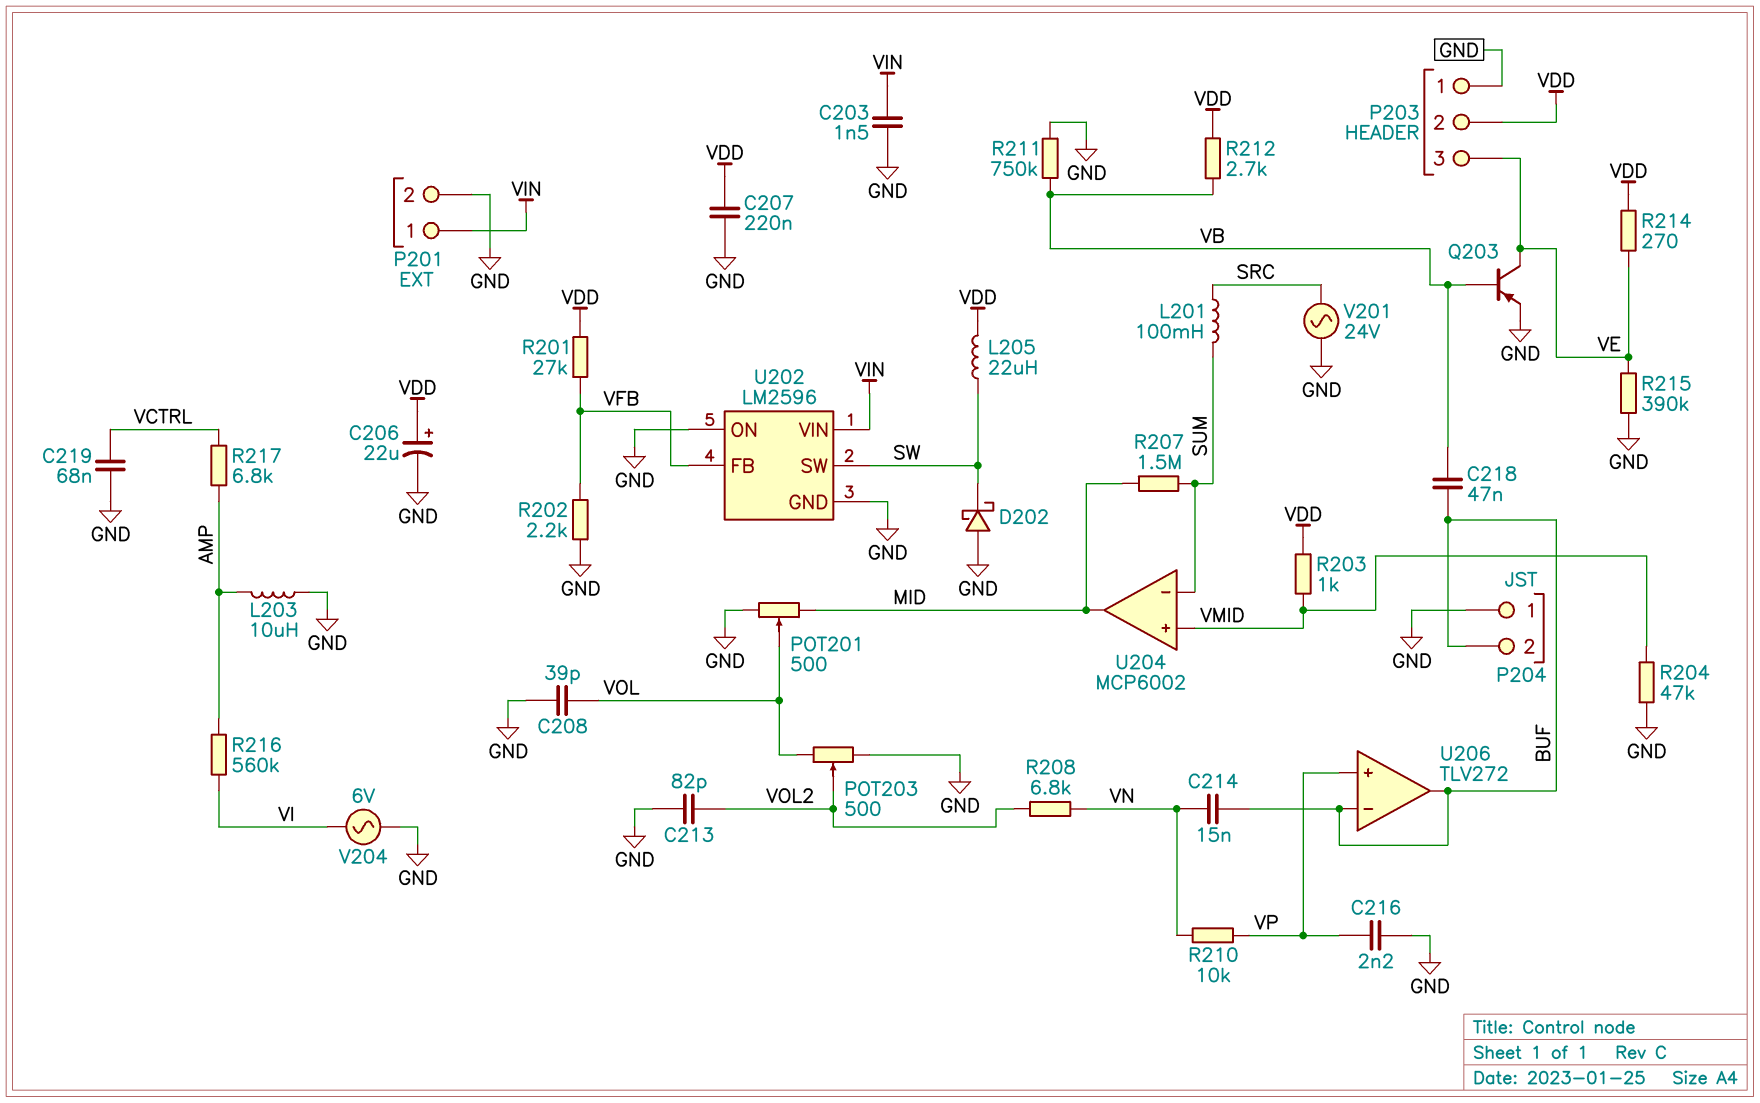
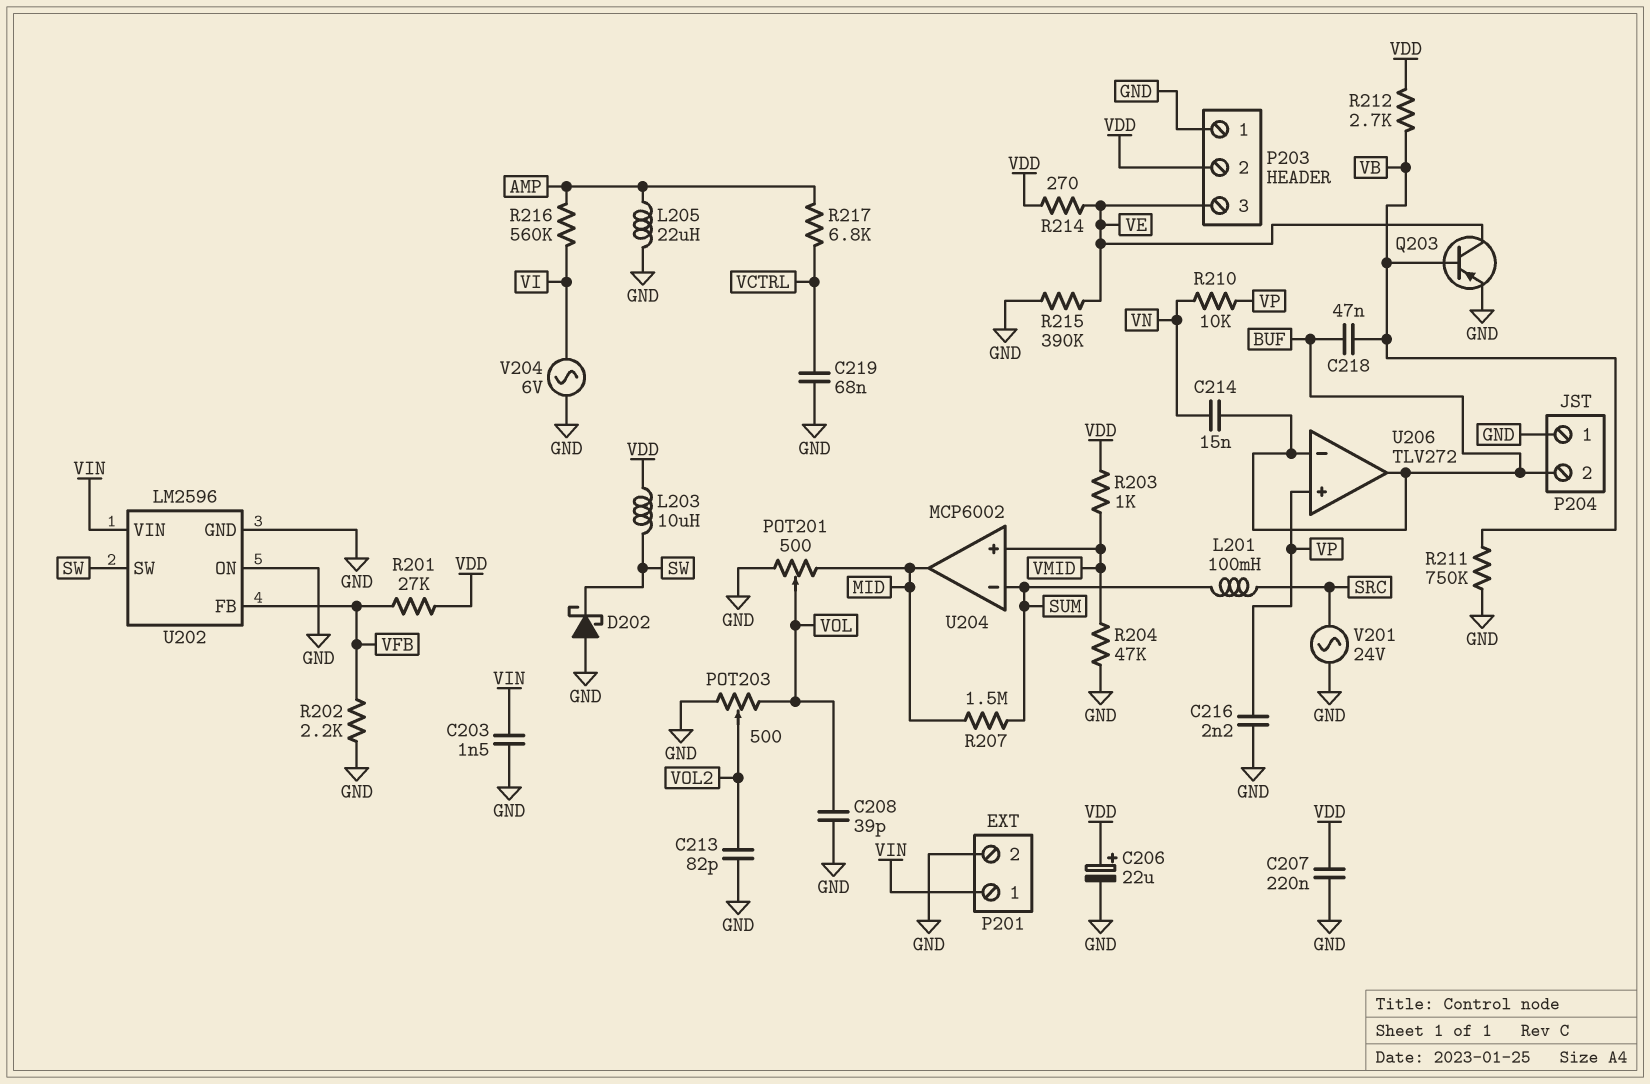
L203: 10uH (AMP, GND) -> 10uH (SW, VDD)
L205: 22uH (SW, VDD) -> 22uH (AMP, GND)
R208: 6.8k (VN, VOL2) -> none

